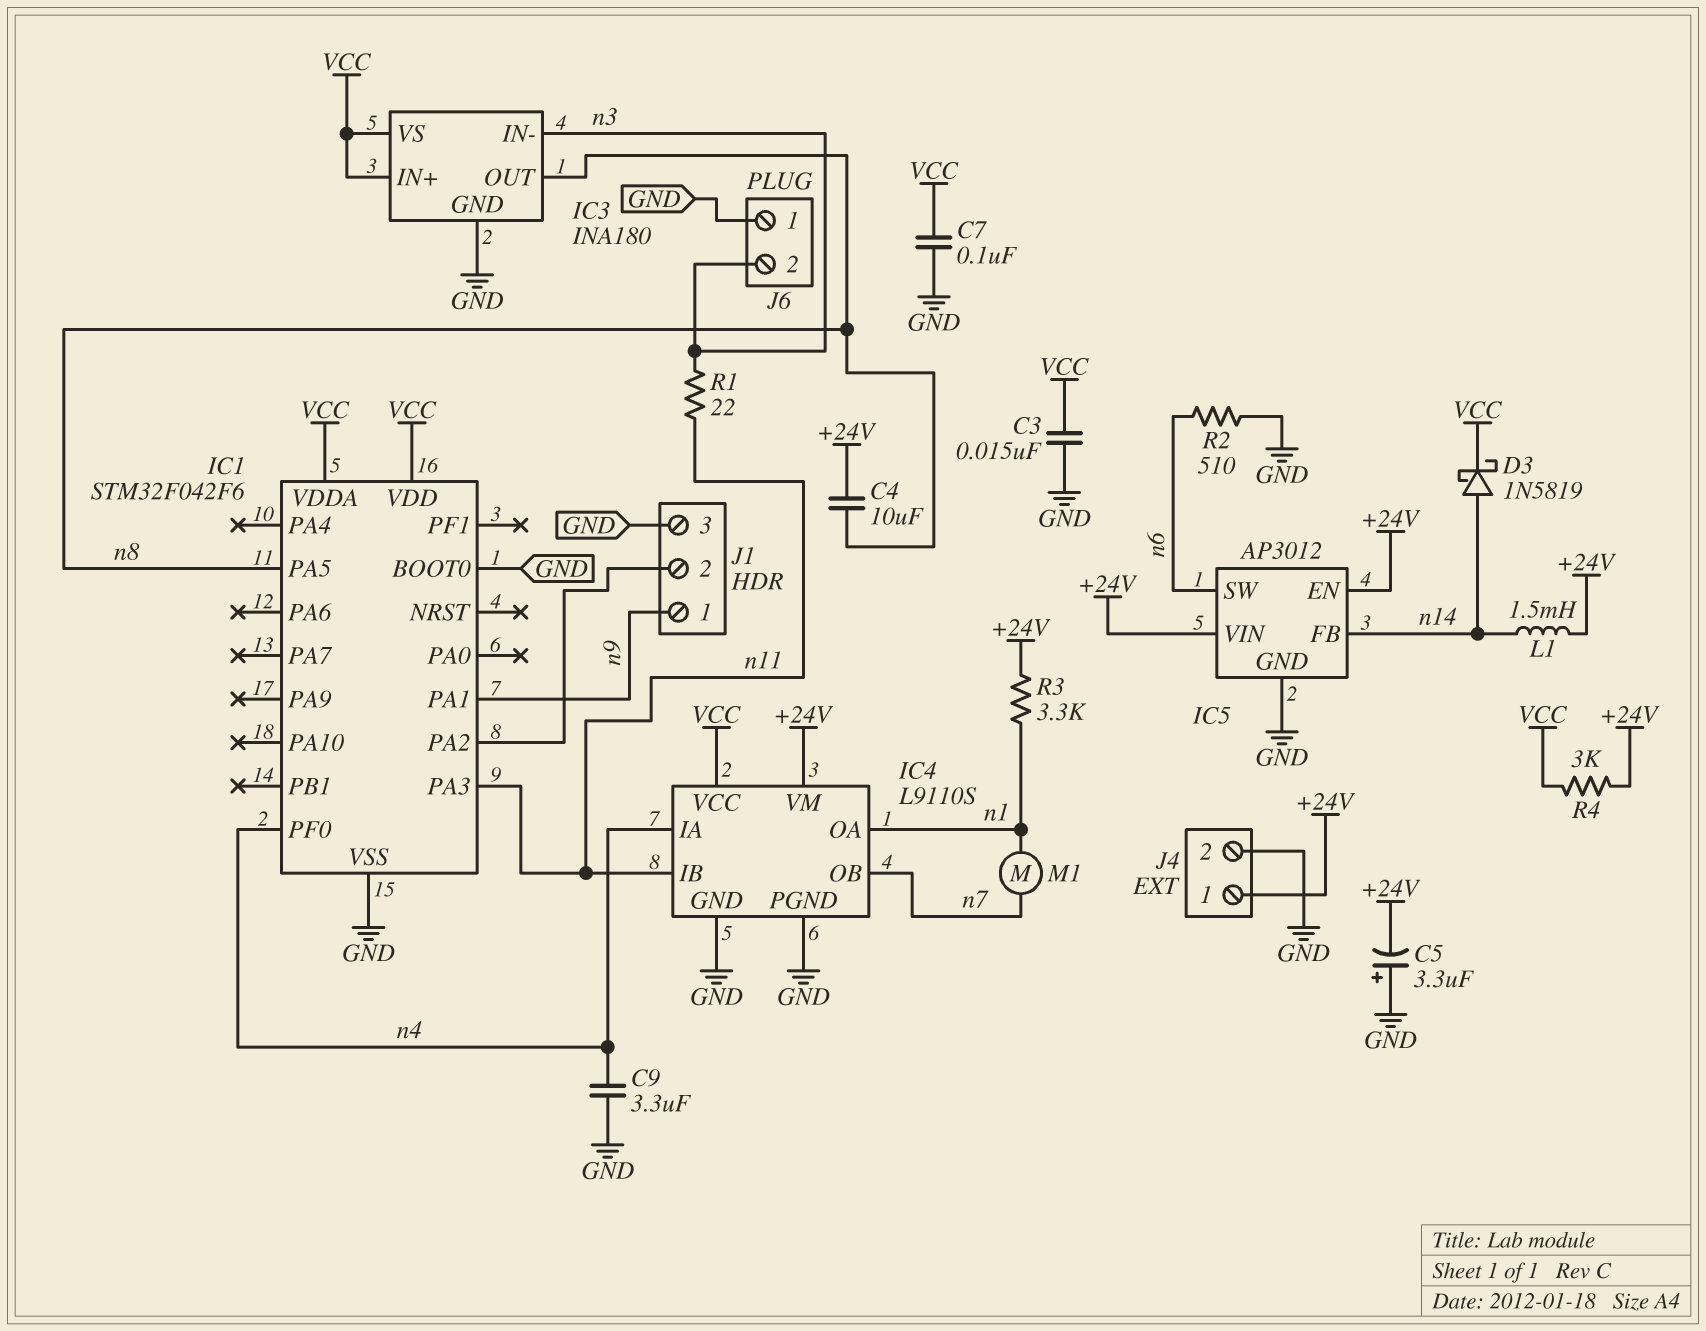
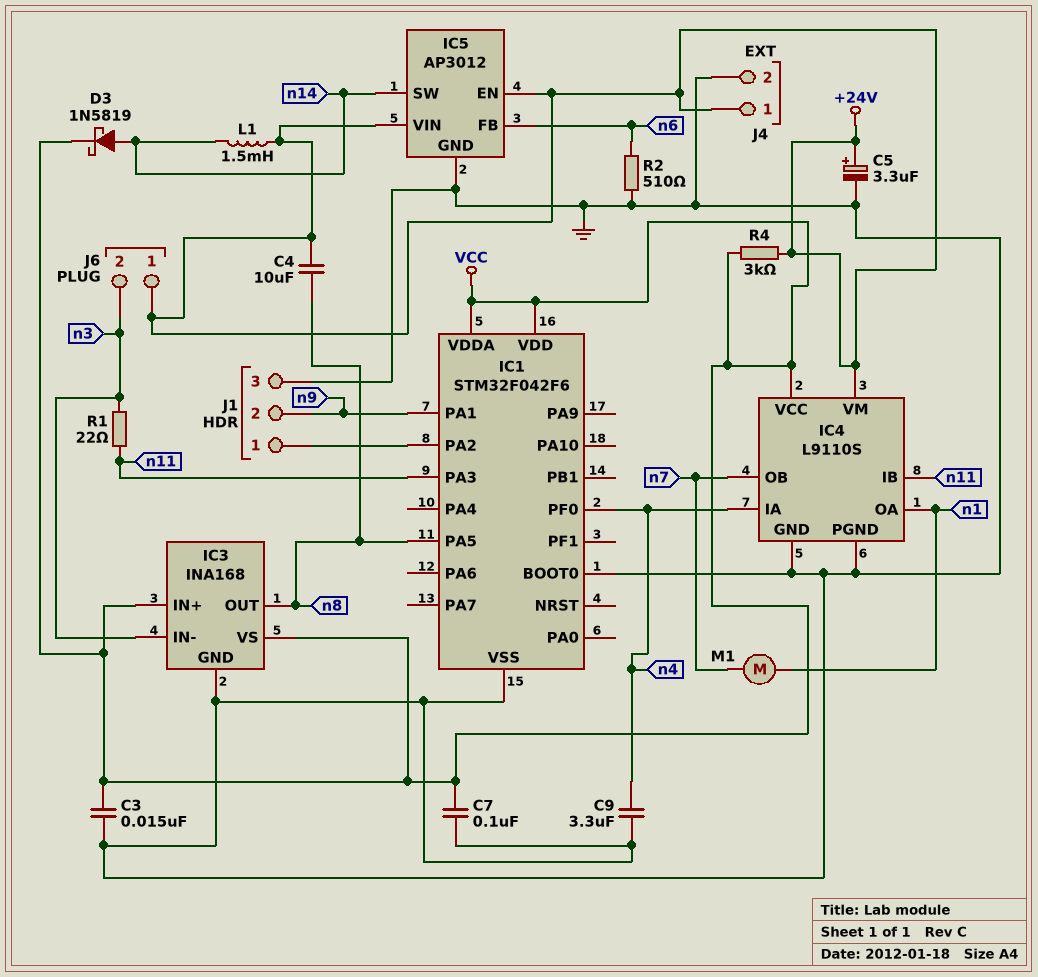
C5: 3.3uF (plus GND, minus +24V) -> 3.3uF (plus +24V, minus GND)
IC3: INA180 -> INA168
IC5 pin FB: n14 -> n6
IC5 pin SW: n6 -> n14
J1 pin 1: n9 -> IC1/PA2
J1 pin 2: IC1/PA2 -> n9
J6 pin 1: GND -> +24V
R3: 3.3k (+24V, n1) -> none

